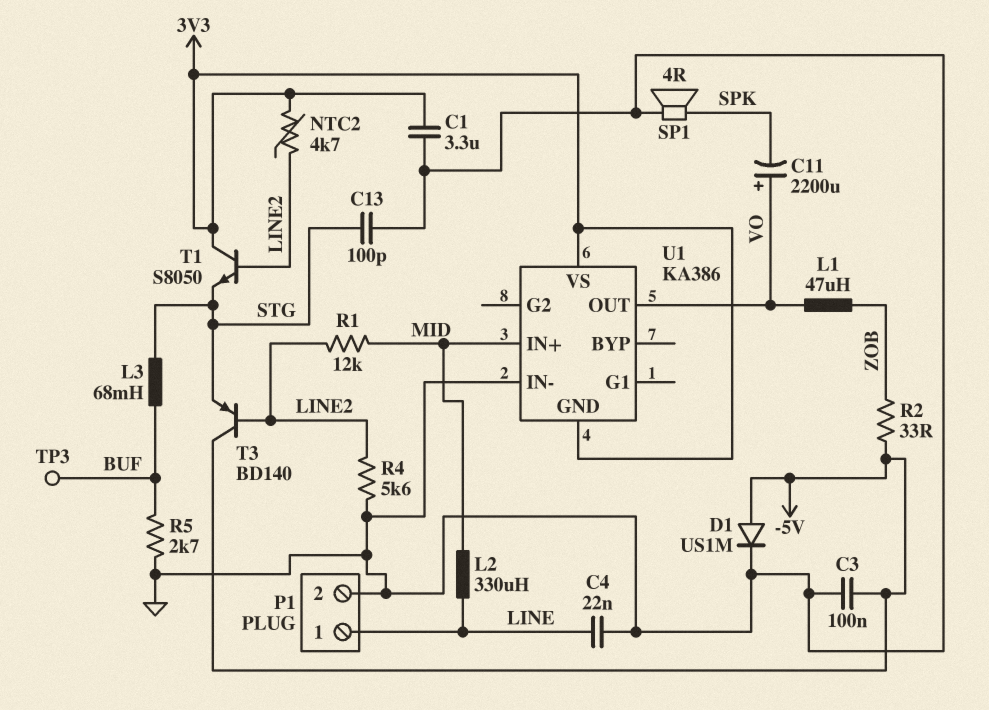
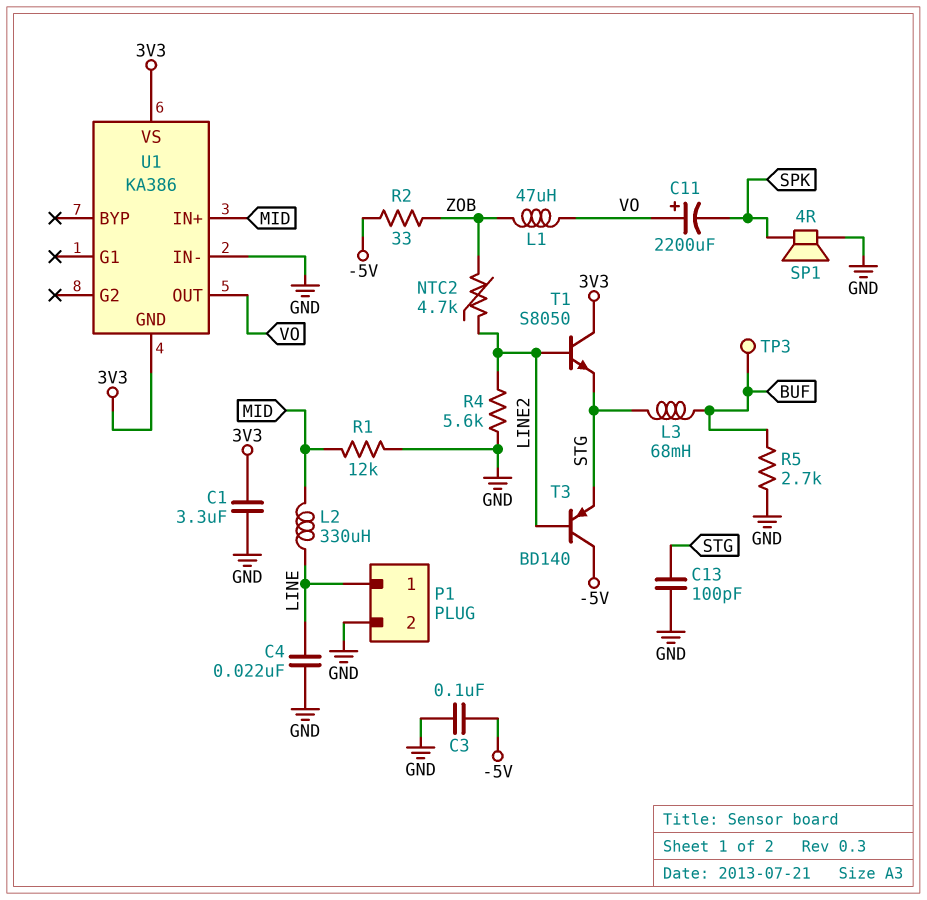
D1: diode US1M (A -5V, K GND) -> none
NTC2: 4.7k (3V3, LINE2) -> 4.7k (LINE2, ZOB)
R1: 12k (LINE2, MID) -> 12k (GND, MID)

